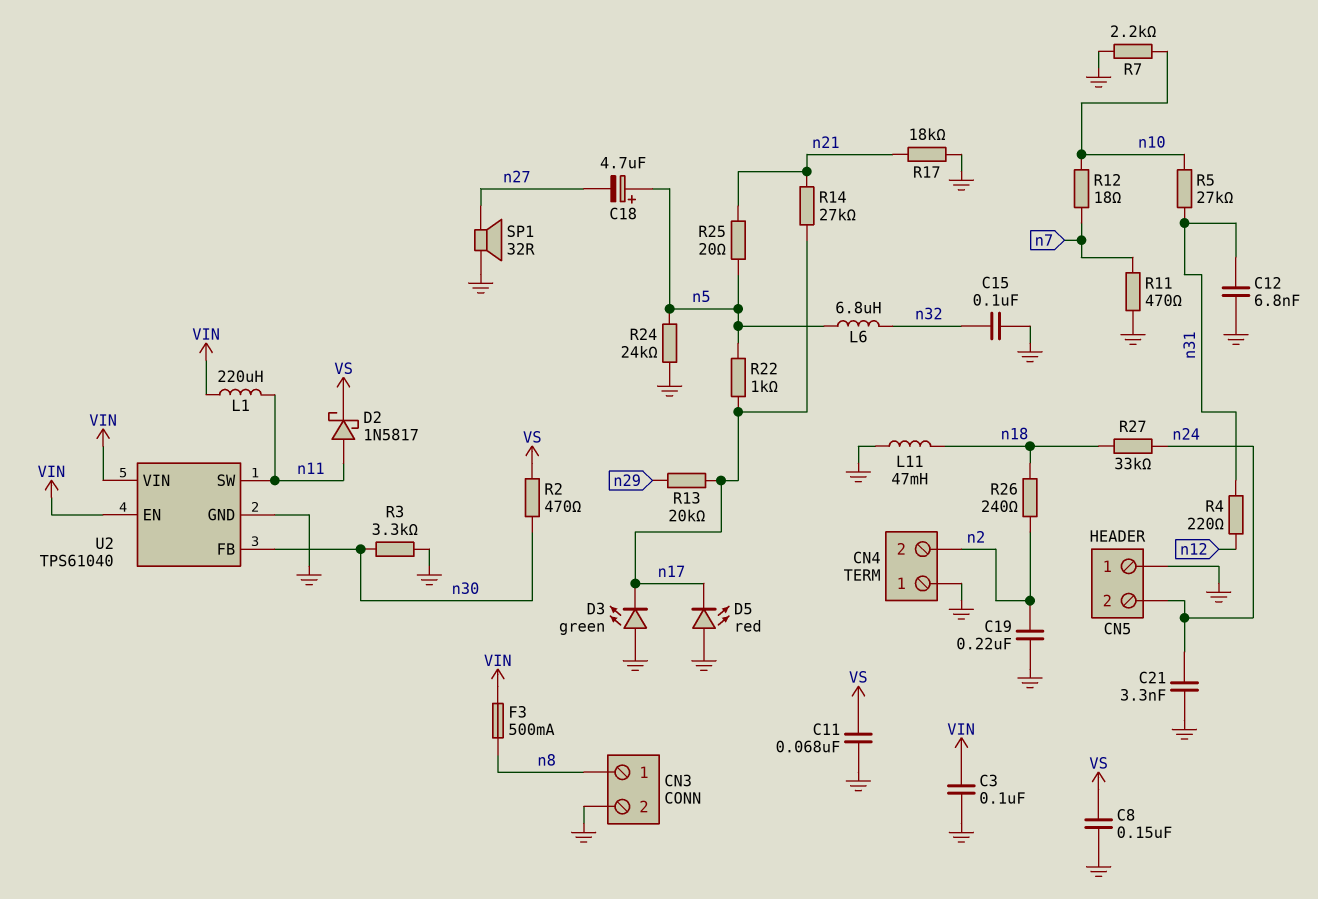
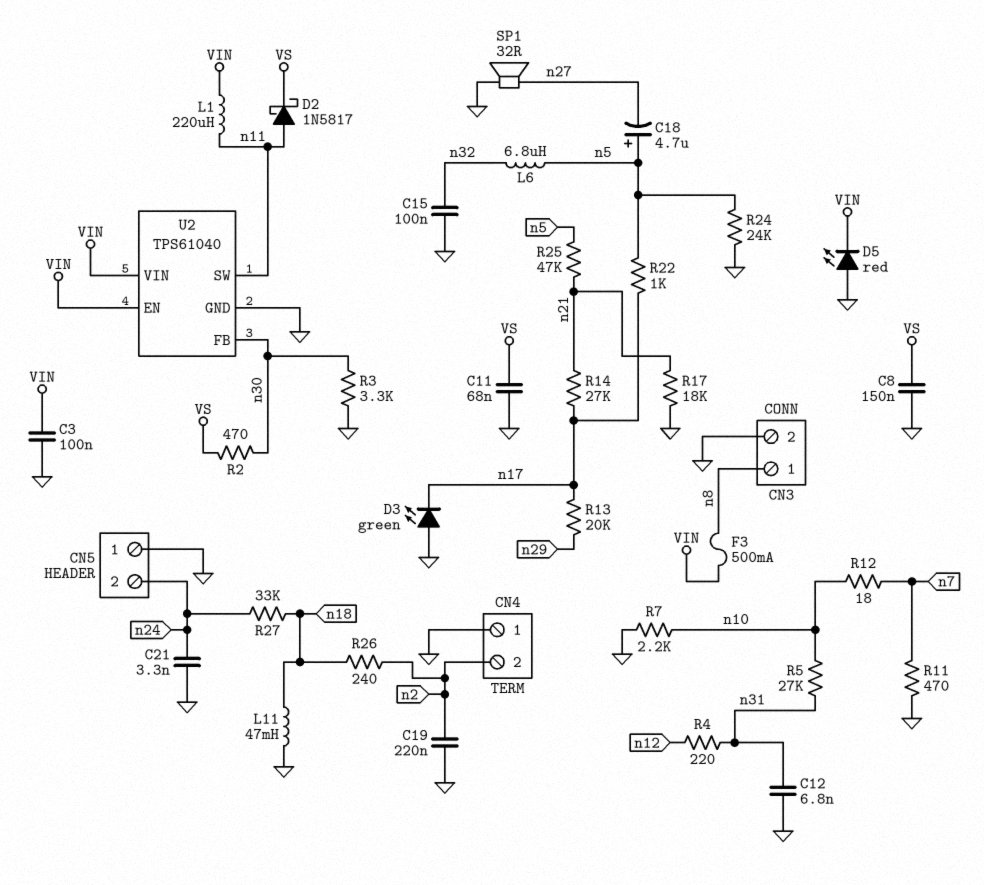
D5: LED red (A GND, K n17) -> LED red (A GND, K VIN)
R25: 20 (n5, n21) -> 47k (n5, n21)

